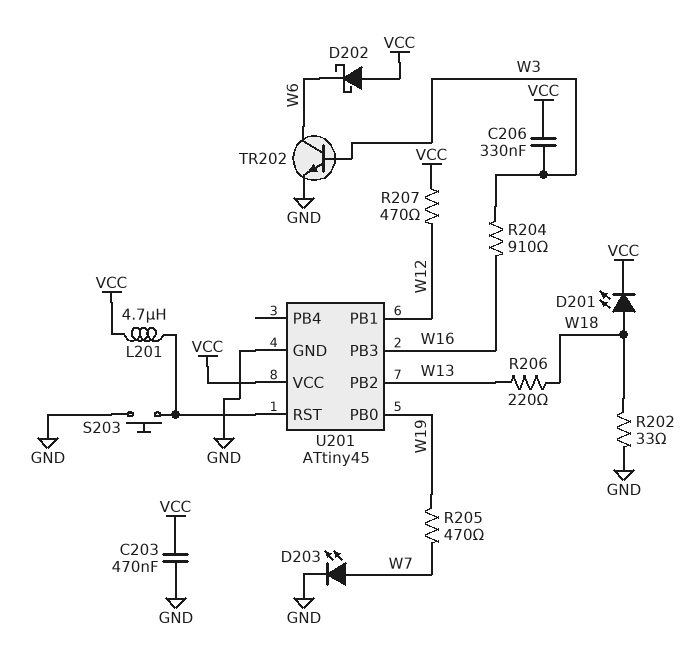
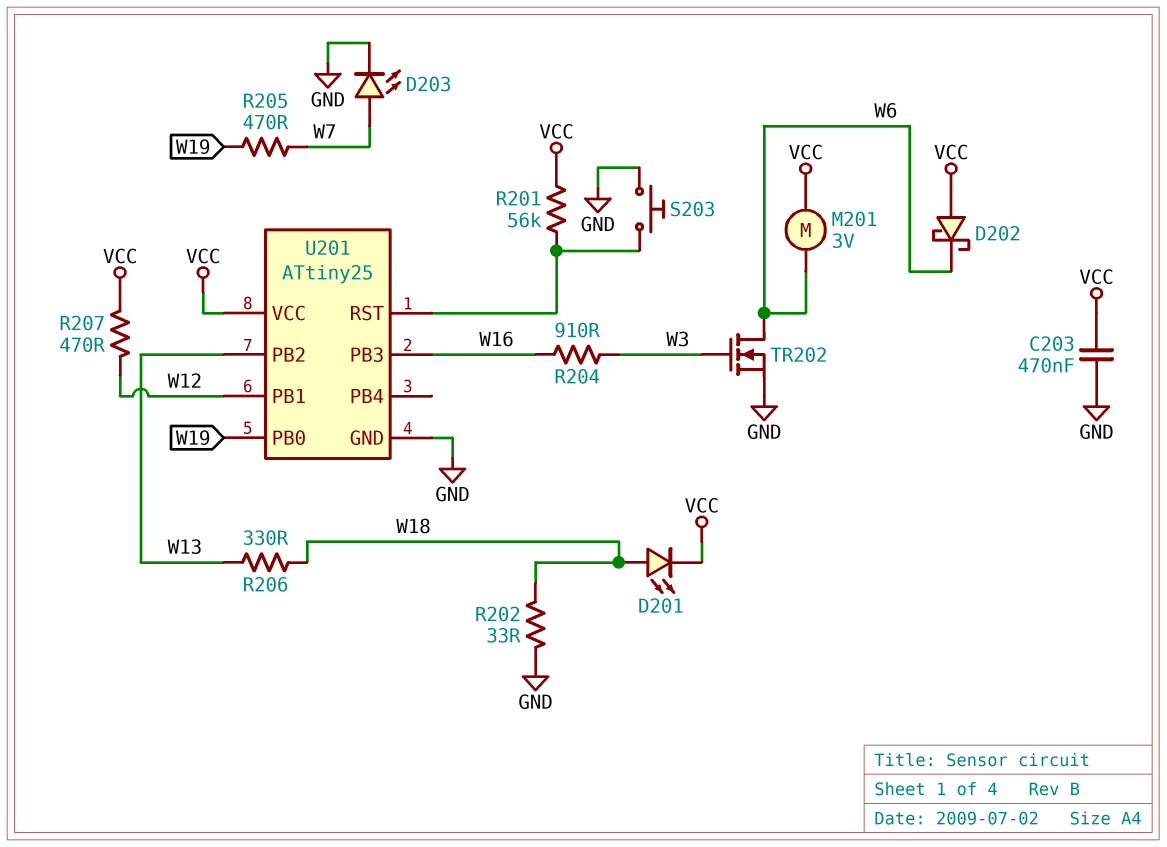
C206: 330nF (VCC, W3) -> none
L201: 4.7uH (U201/RST, VCC) -> none
M201: none -> motor 3V (VCC, W6)
R201: none -> 56k (U201/RST, VCC)
R206: 220 (W13, W18) -> 330 (W13, W18)
TR202: NPN (B W3, C W6, E GND) -> NMOS (G W3, D W6, S GND)
U201: ATtiny45 -> ATtiny25

